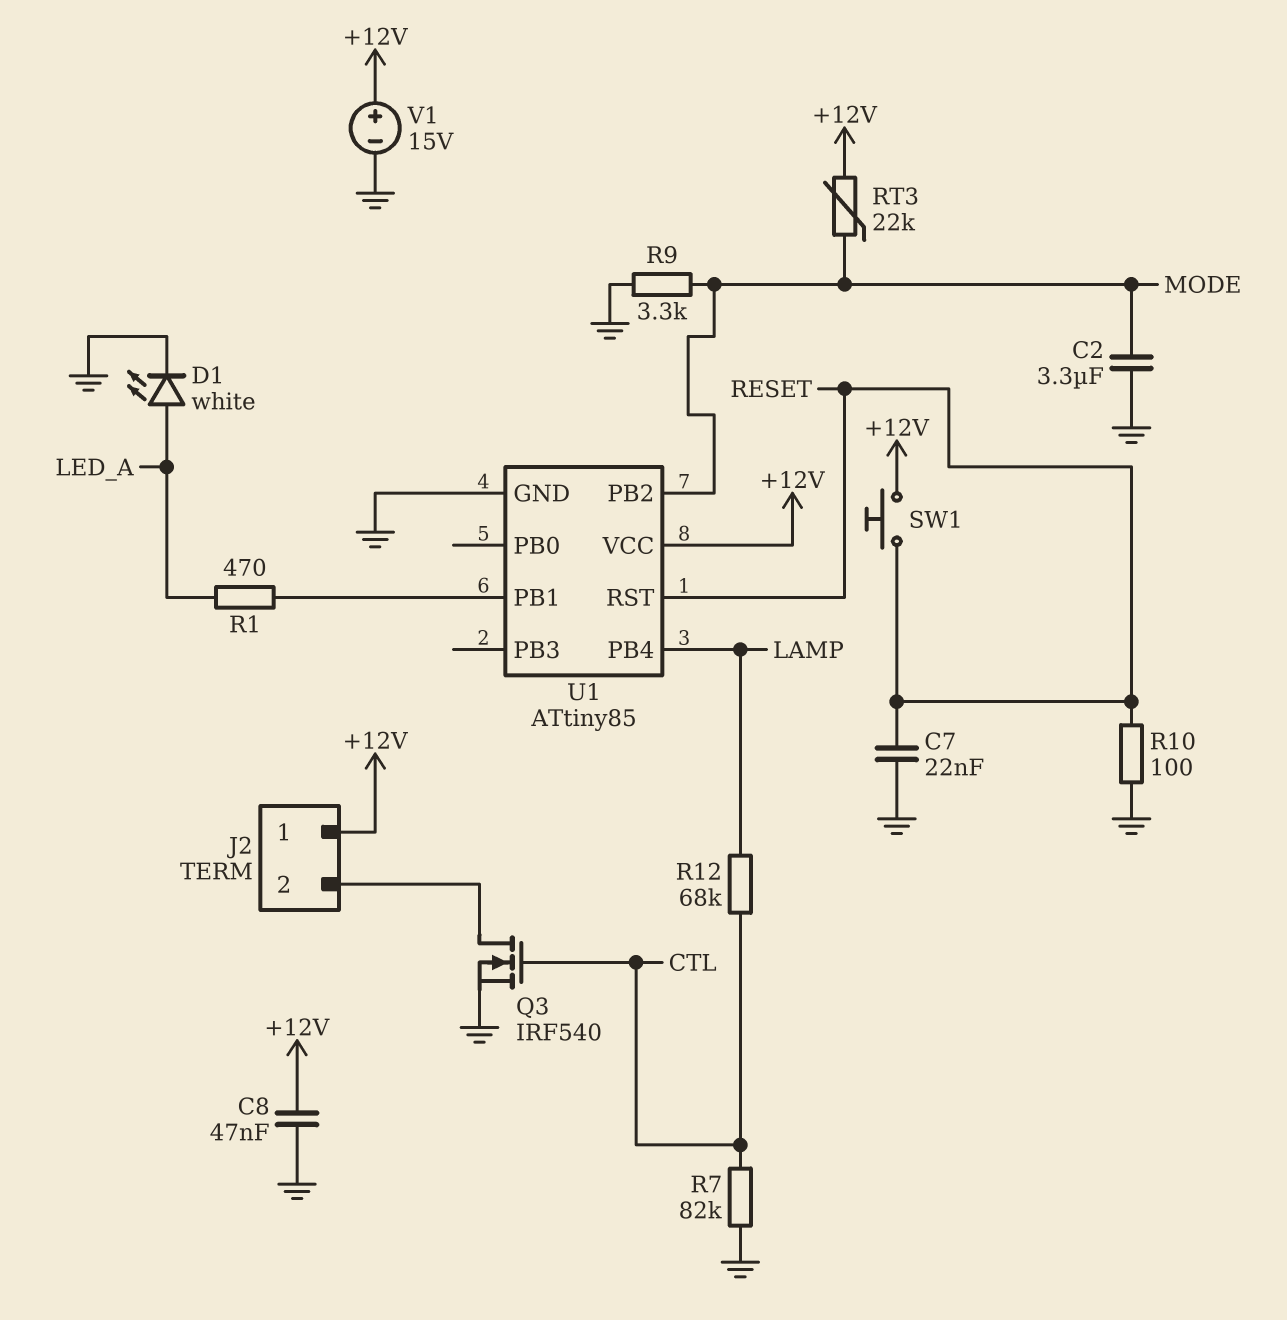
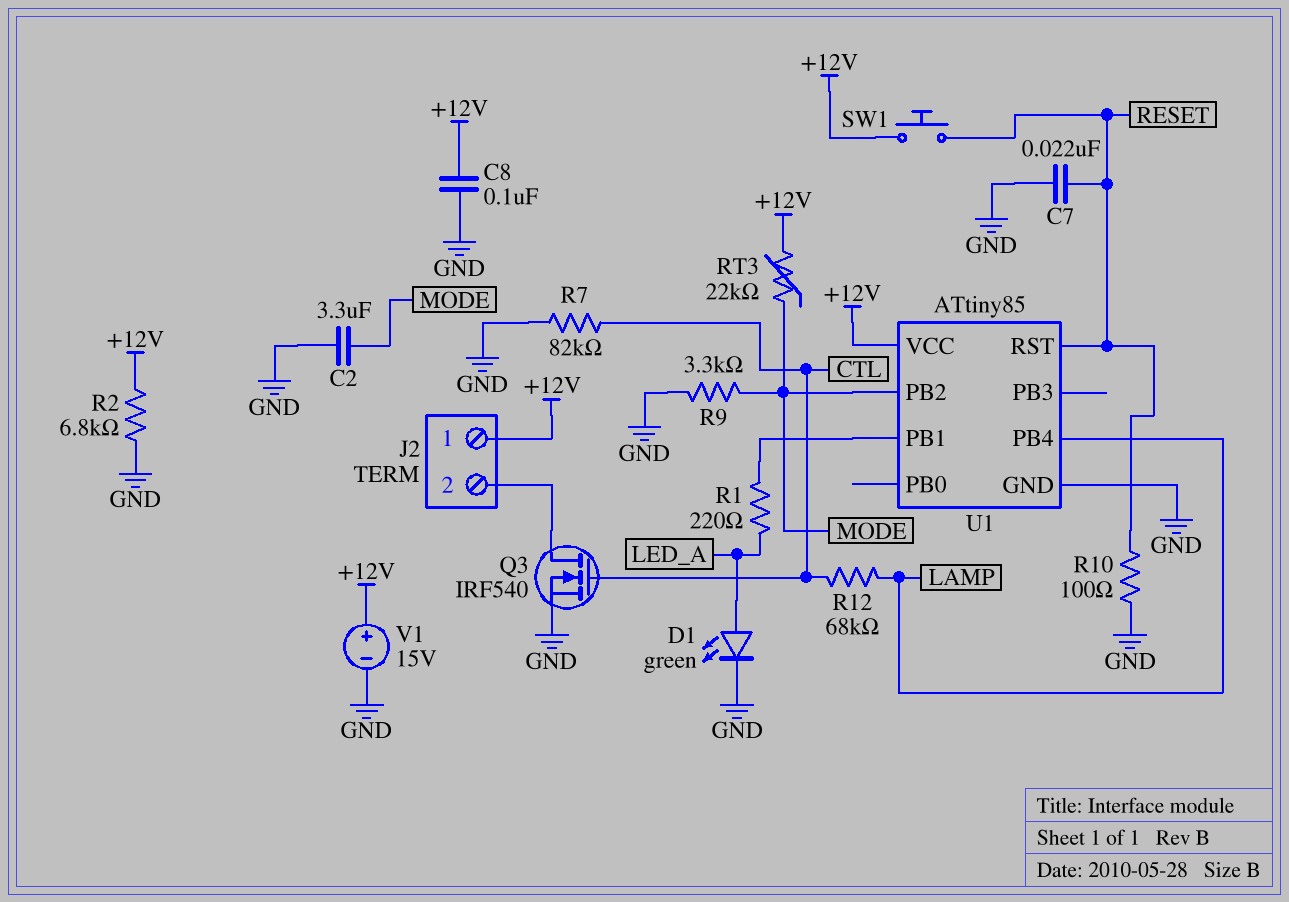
C8: 47nF (+12V, GND) -> 100nF (+12V, GND)
D1: LED white (A LED_A, K GND) -> LED green (A LED_A, K GND)
R1: 470 (LED_A, U1/PB1) -> 220 (LED_A, U1/PB1)
R2: none -> 6.8k (+12V, GND)

